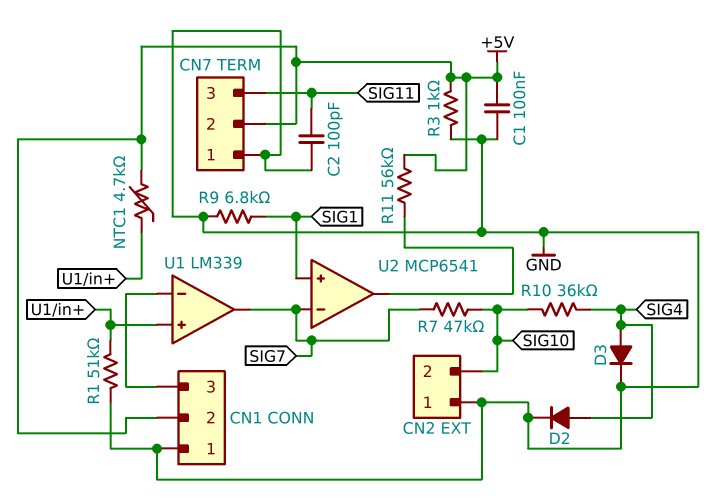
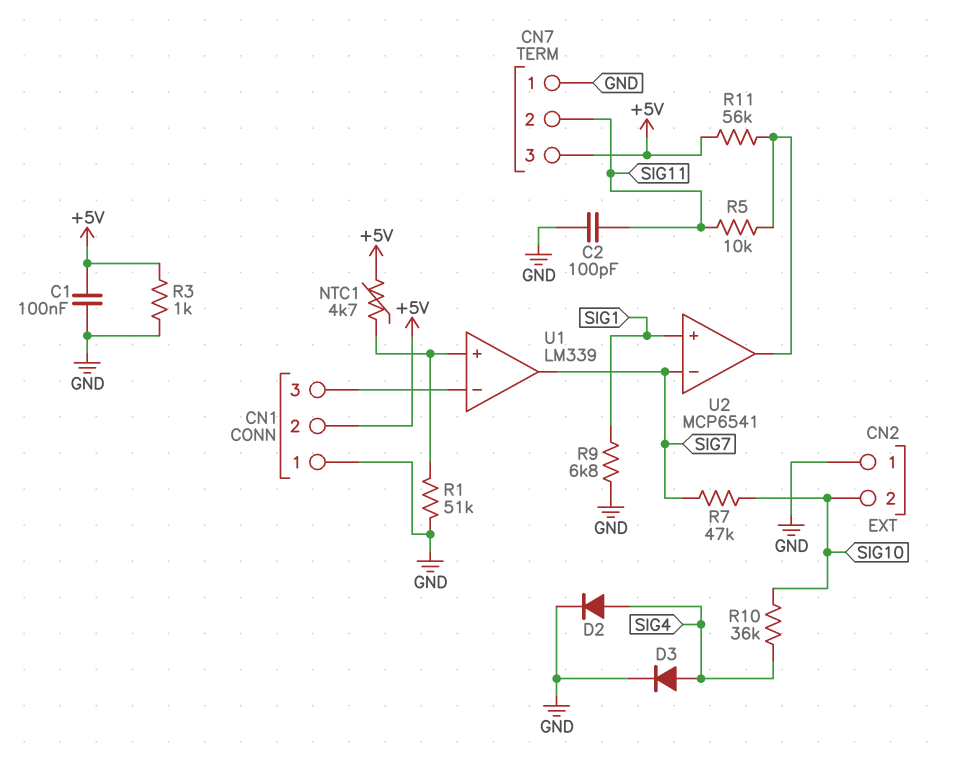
CN7 pin 2: +5V -> SIG11
CN7 pin 3: SIG11 -> +5V
R5: none -> 10k (SIG11, U2/out)

